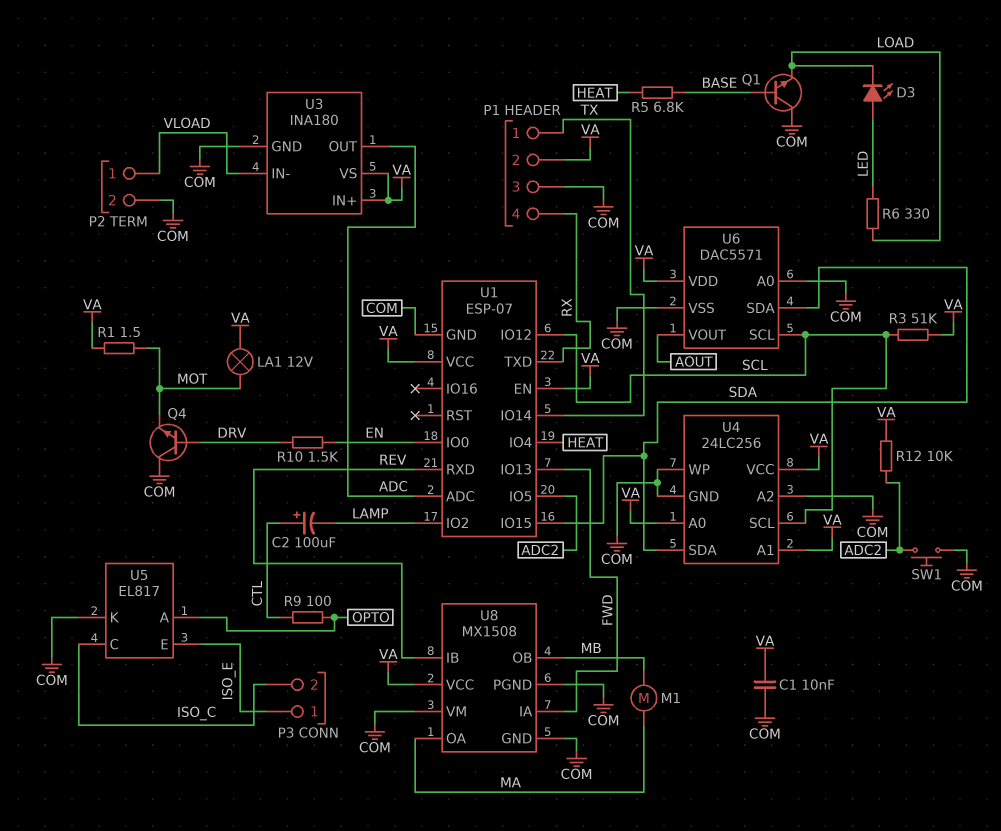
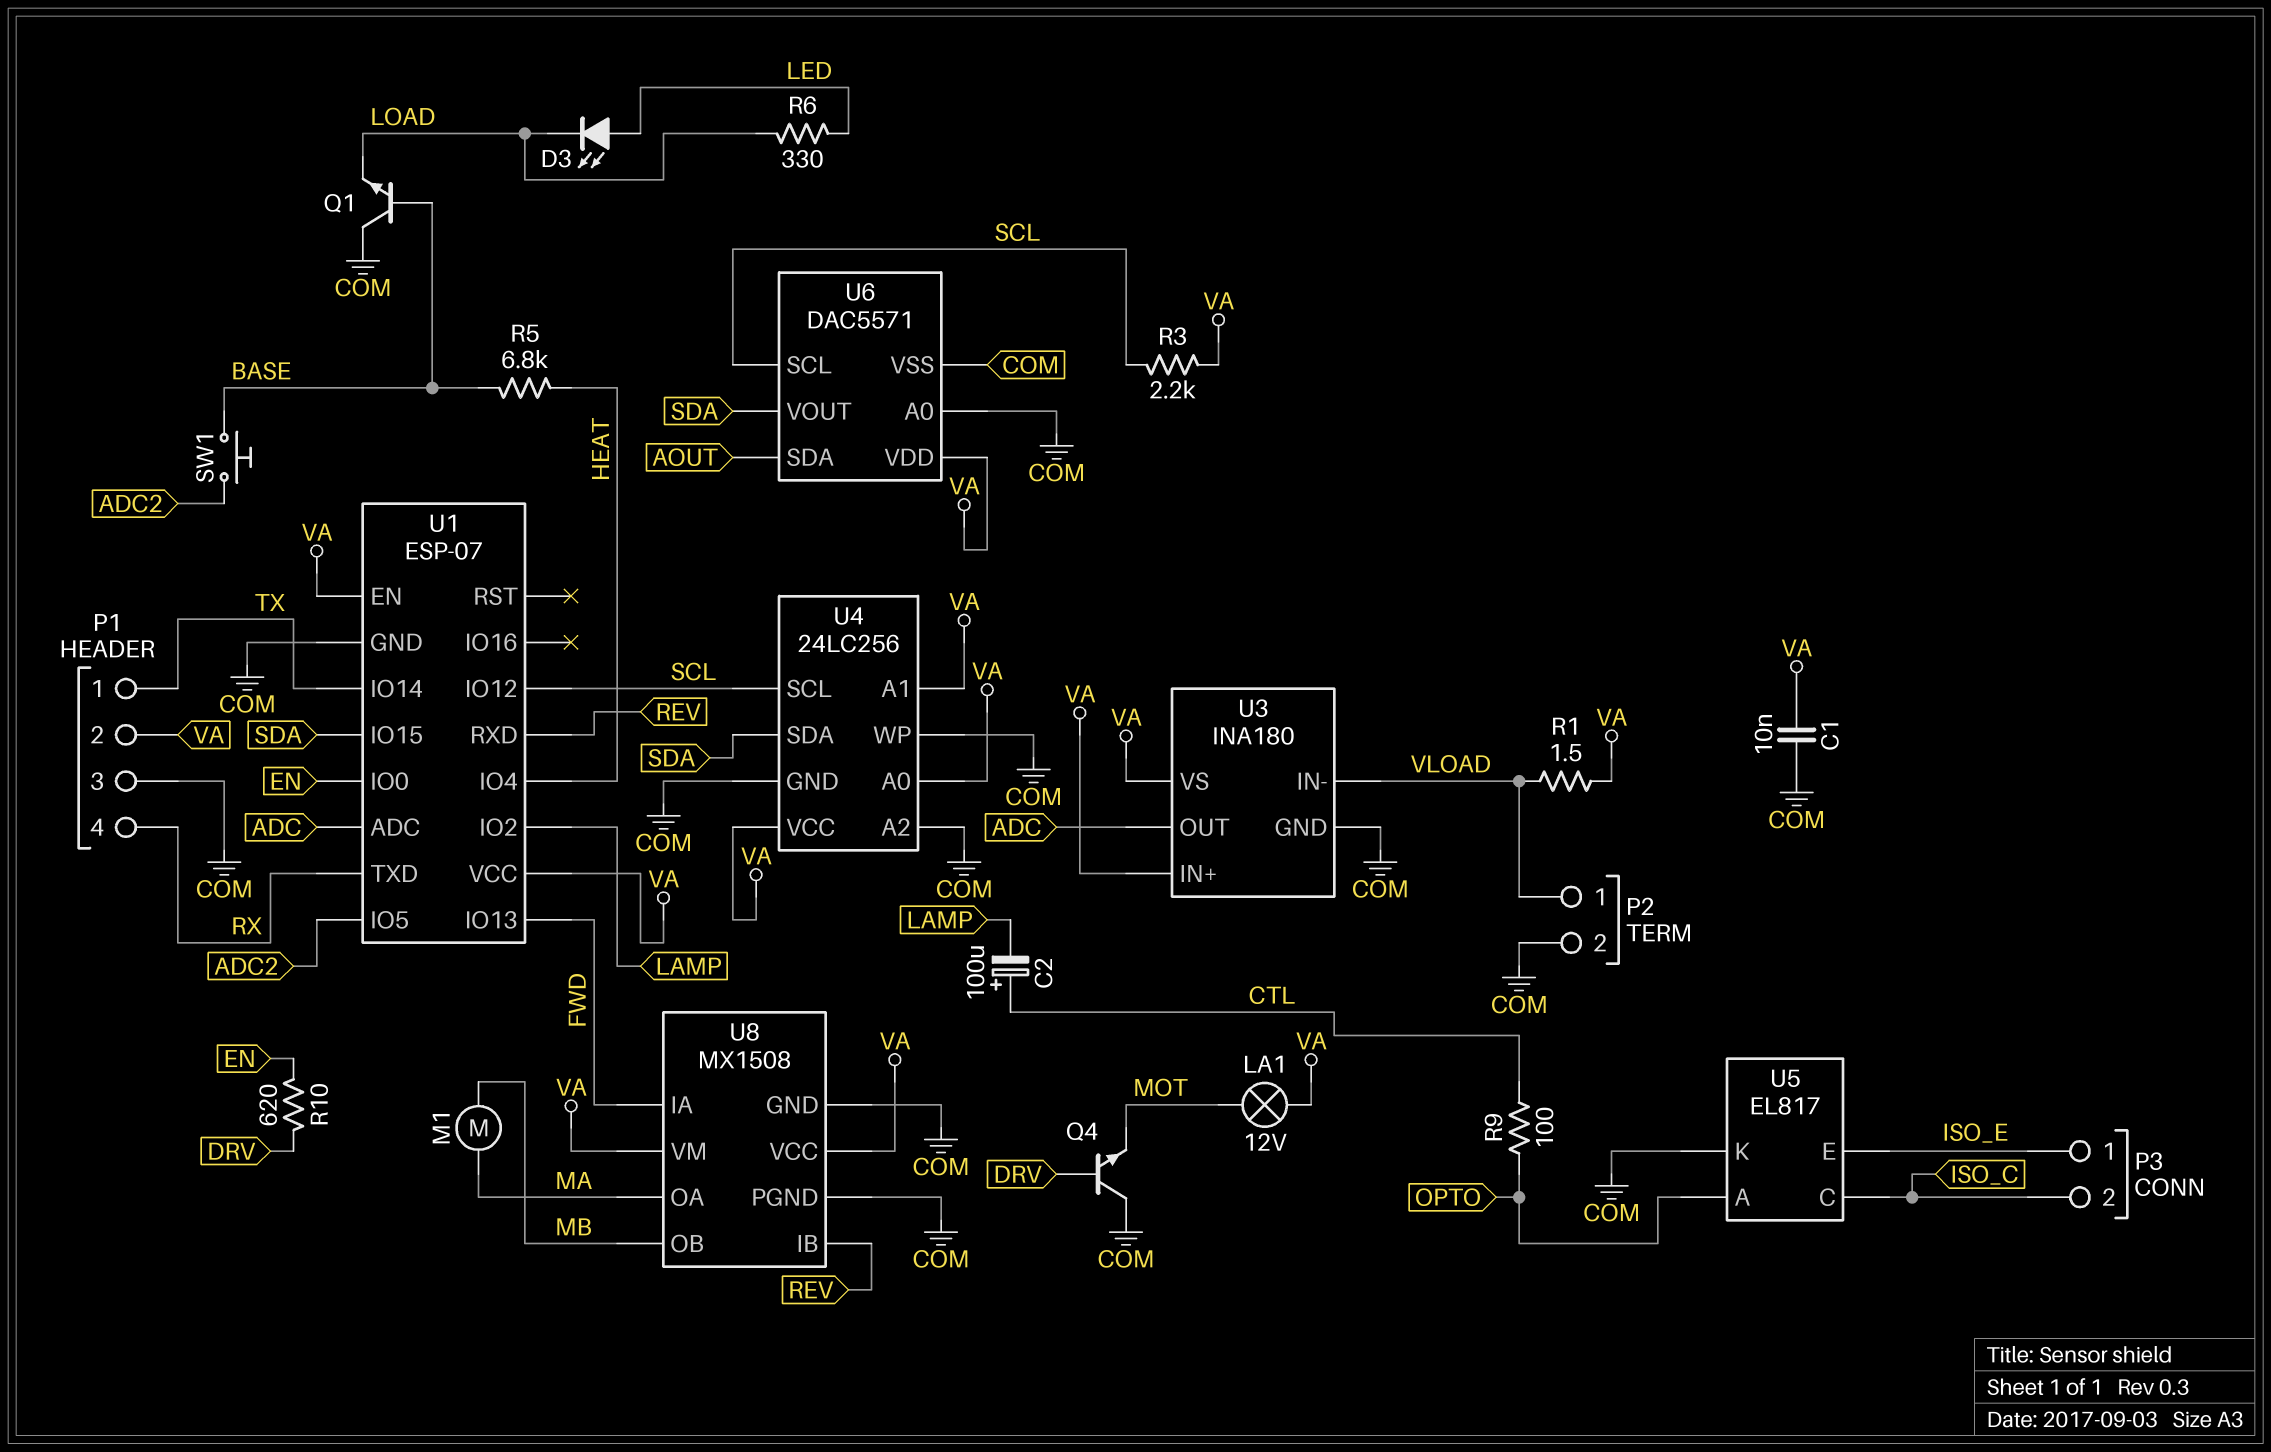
R1: 1.5 (MOT, VA) -> 1.5 (VA, VLOAD)
R3: 51k (SCL, VA) -> 2.2k (SCL, VA)
R10: 1.5k (DRV, EN) -> 620 (DRV, EN)
R12: 10k (ADC2, VA) -> none
SW1: button (ADC2, COM) -> button (ADC2, BASE)
U6 pin SDA: SDA -> AOUT
U6 pin VOUT: AOUT -> SDA
U8 pin VM: COM -> VA

